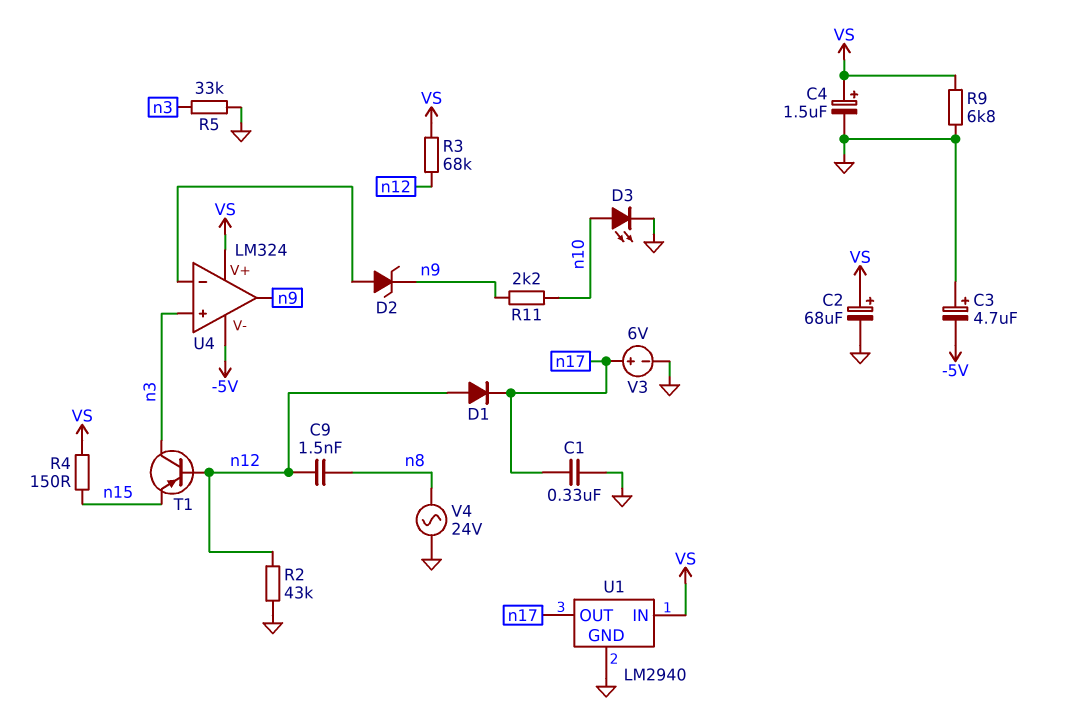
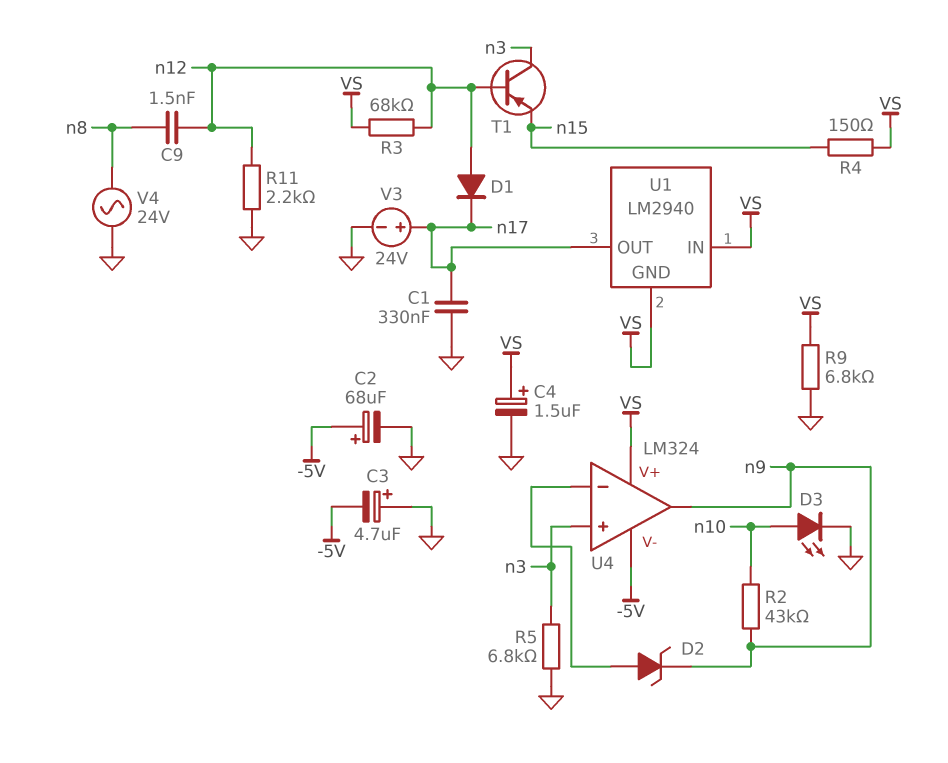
C2: 68uF (plus VS, minus GND) -> 68uF (plus -5V, minus GND)
R2: 43k (GND, n12) -> 43k (n9, n10)
R5: 33k (GND, n3) -> 6.8k (GND, n3)
R11: 2.2k (n9, n10) -> 2.2k (GND, n12)
U1 pin GND: GND -> VS
V3: 6V (plus n17, minus GND) -> 24V (plus n17, minus GND)

